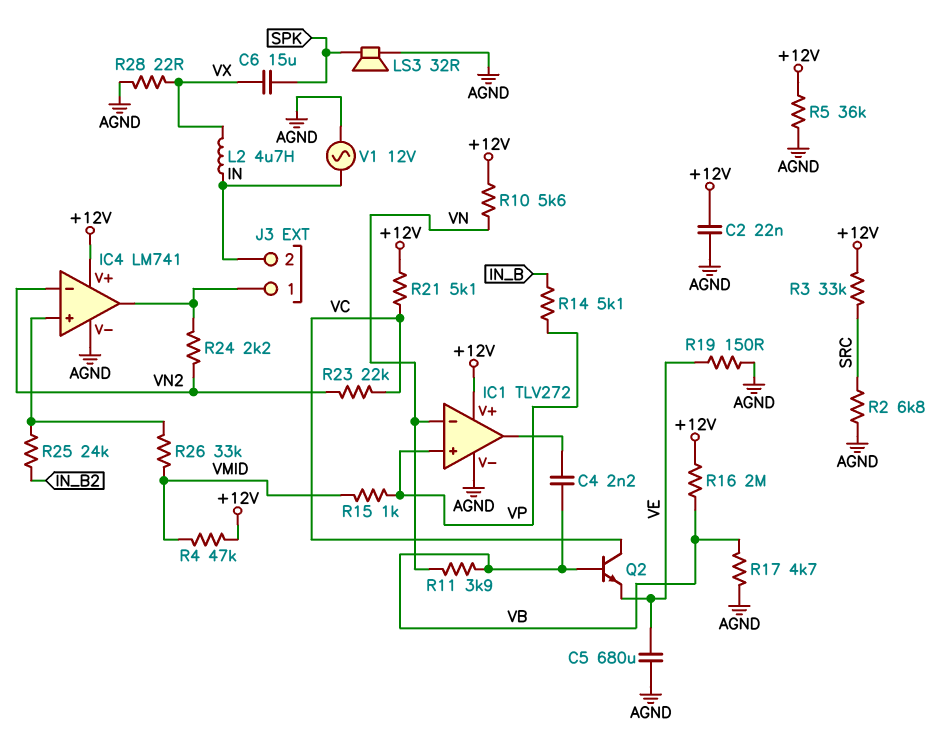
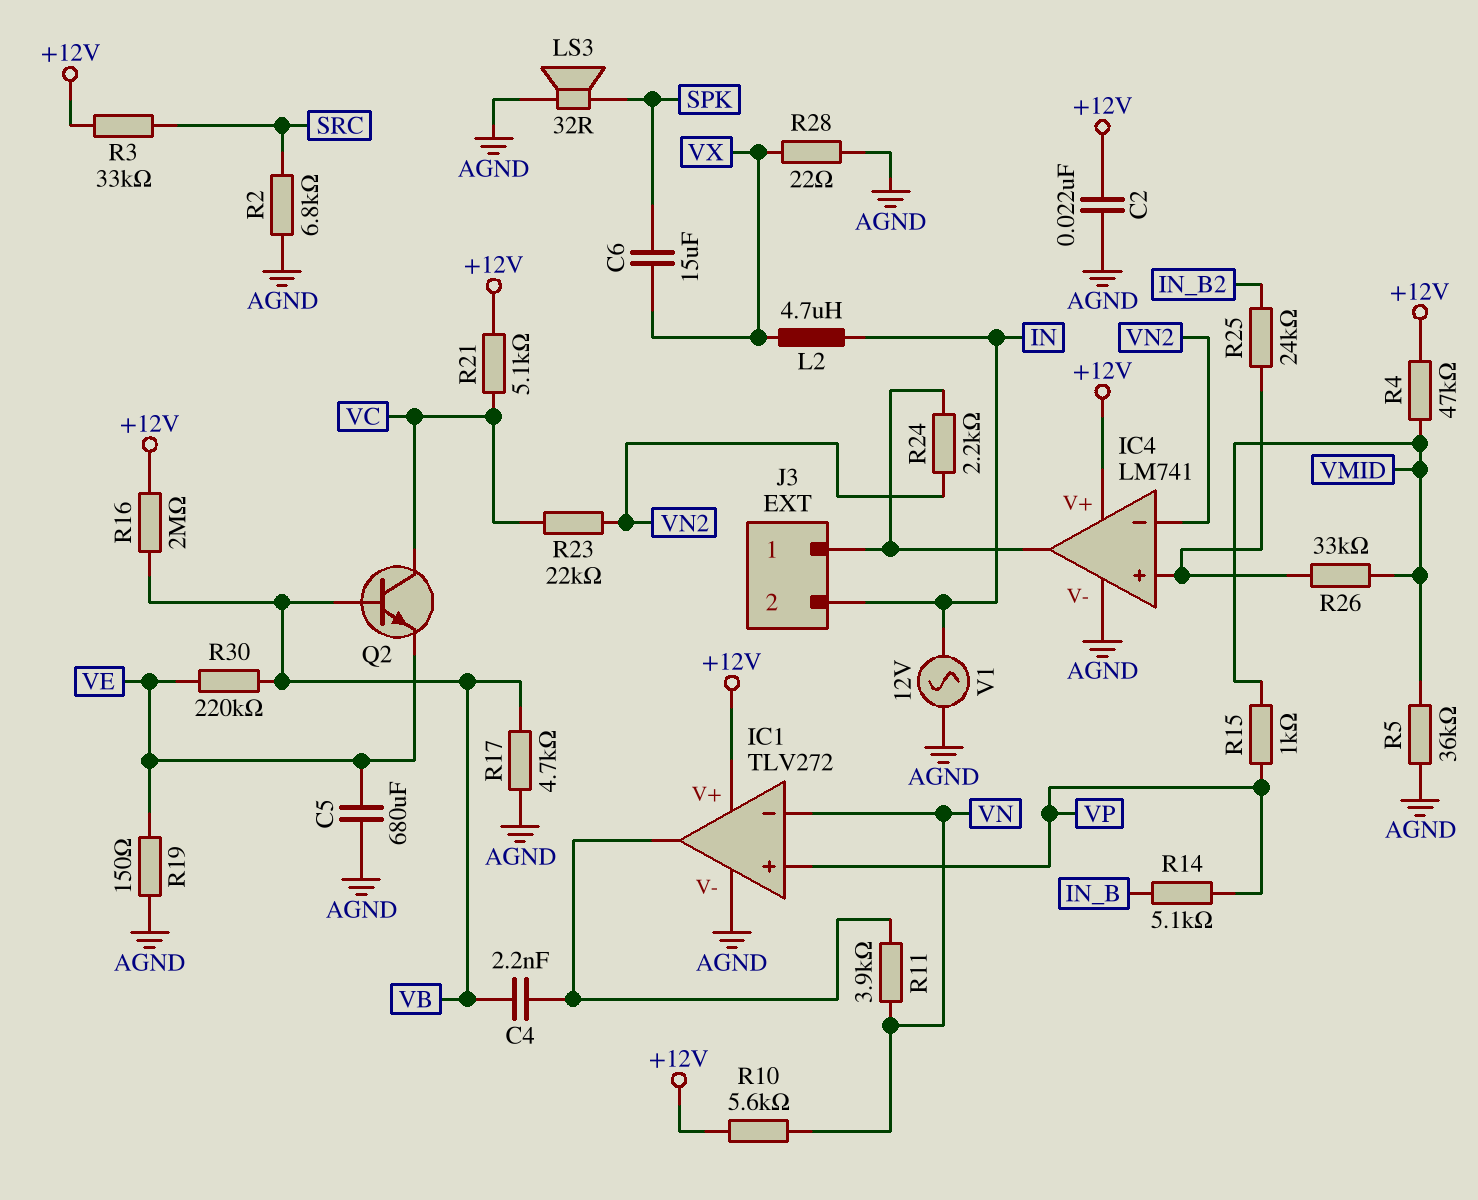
R5: 36k (+12V, AGND) -> 36k (AGND, VMID)
R11: 3.9k (VB, VN) -> 3.9k (IC1/out, VN)
R30: none -> 220k (VB, VE)

